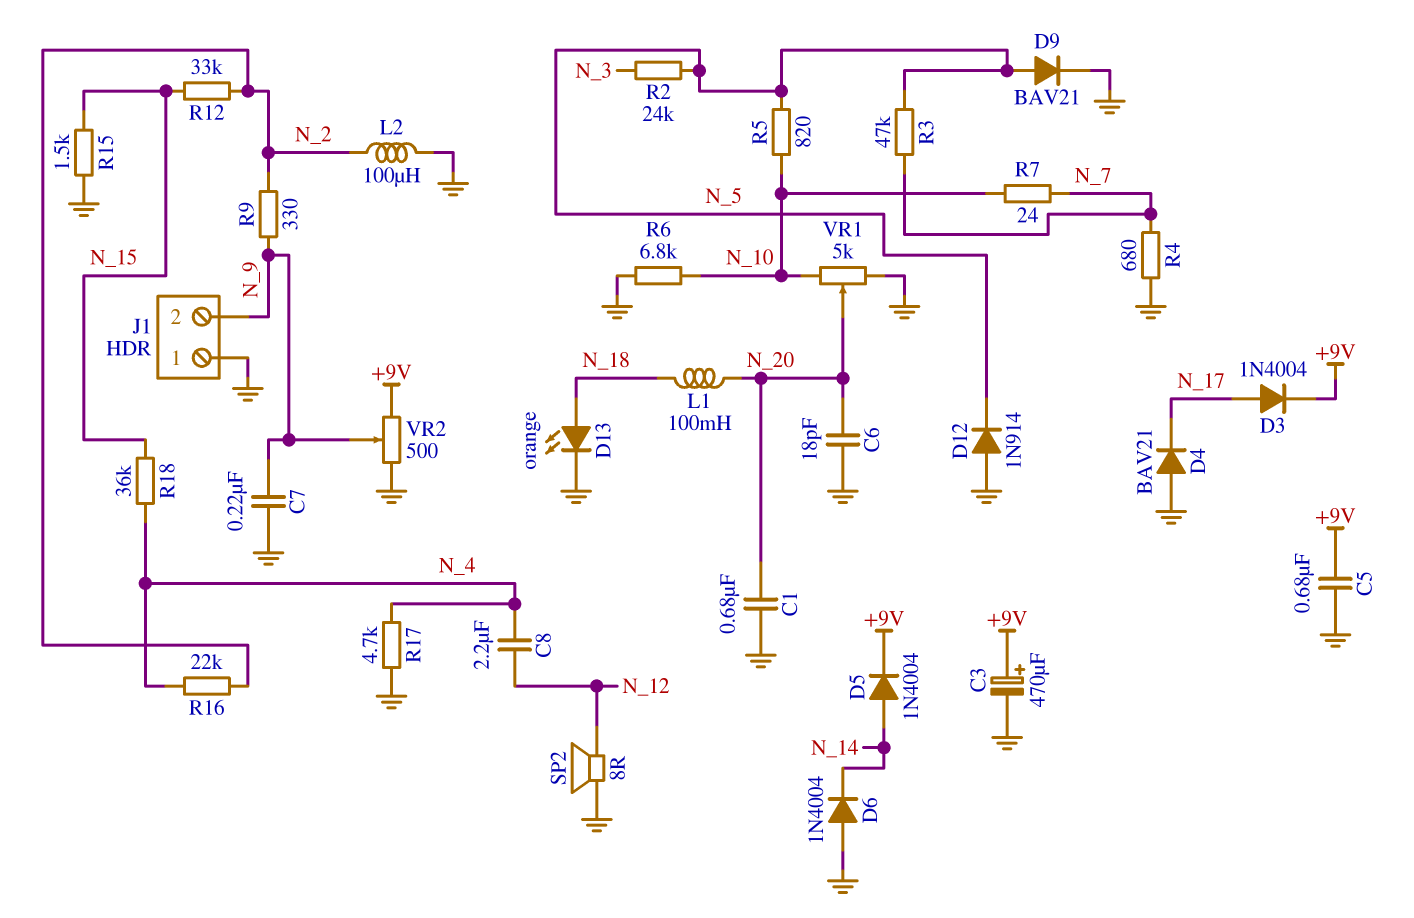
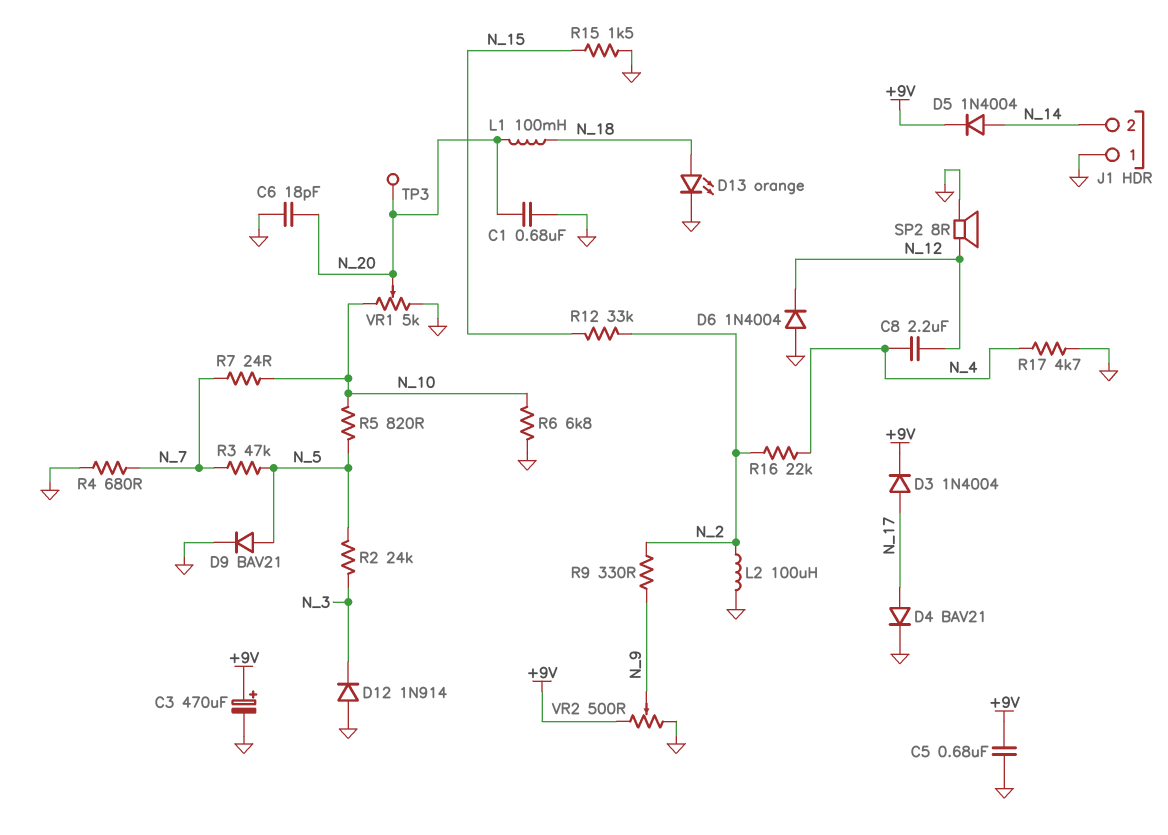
C7: 220nF (GND, N_9) -> none
D4: diode BAV21 (A GND, K N_17) -> diode BAV21 (A N_17, K GND)
D6: diode 1N4004 (A GND, K N_14) -> diode 1N4004 (A GND, K N_12)
D12: diode 1N914 (A GND, K N_5) -> diode 1N914 (A GND, K N_3)
J1 pin 2: N_9 -> N_14
R18: 36k (N_4, N_15) -> none
TP3: none -> test point (N_20)

